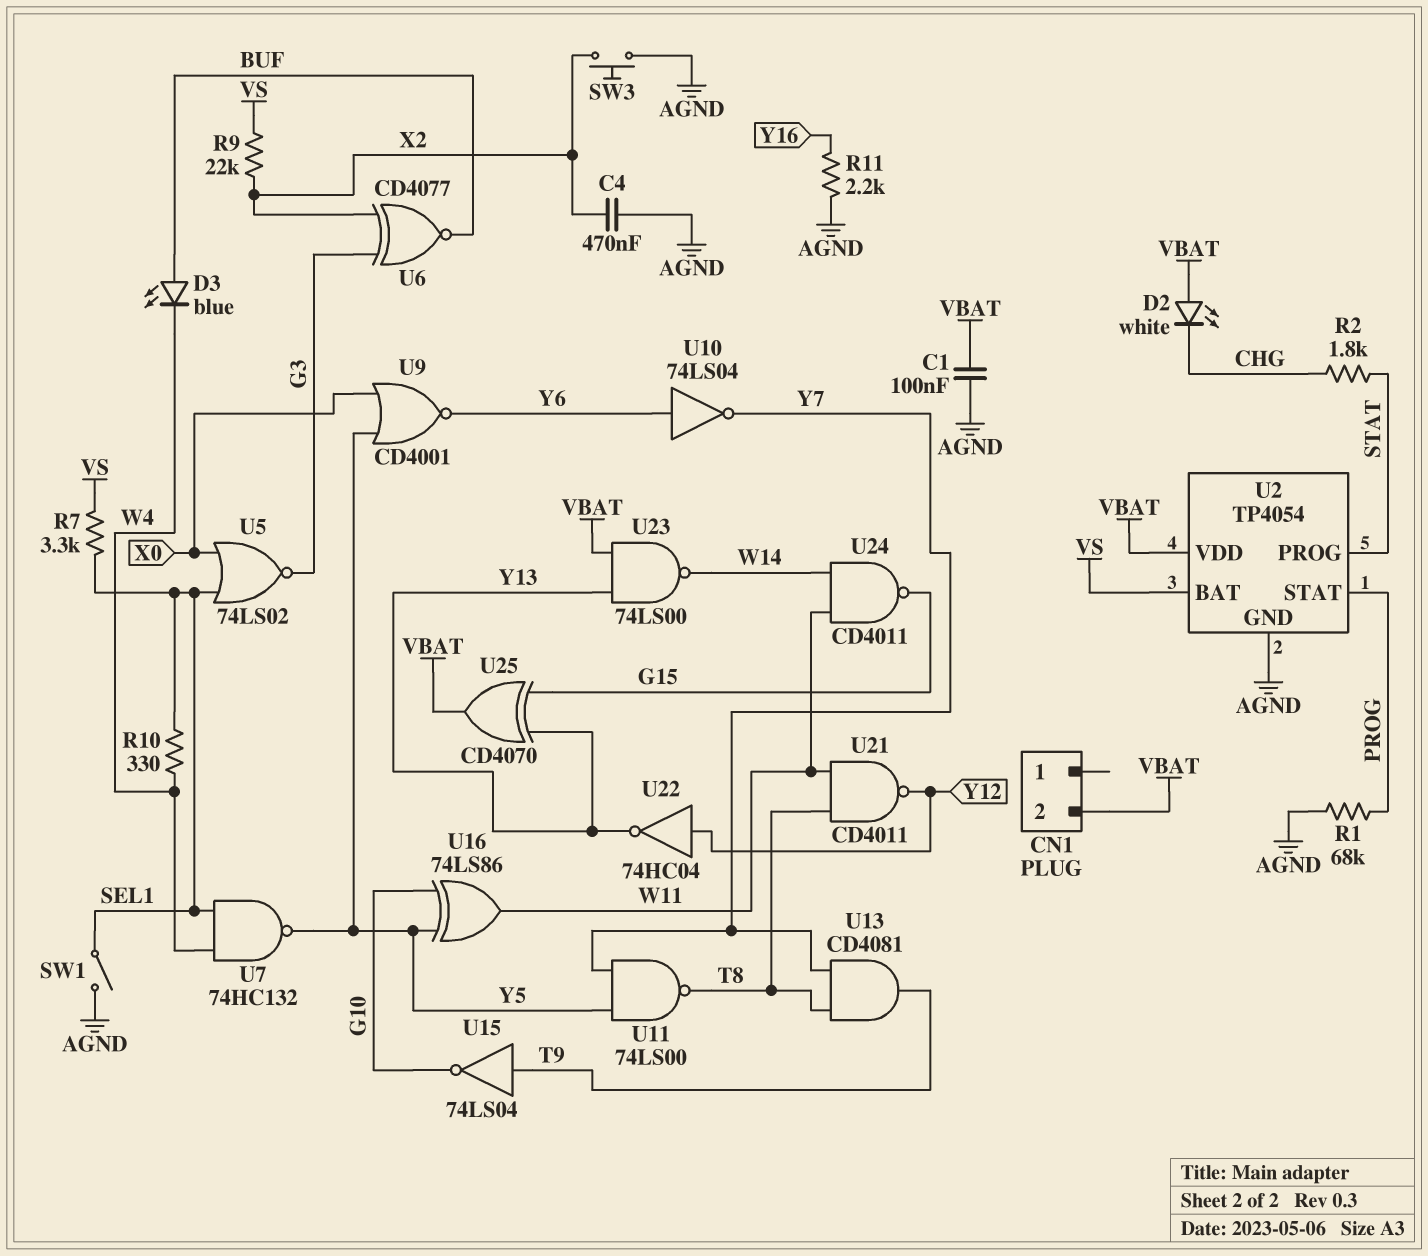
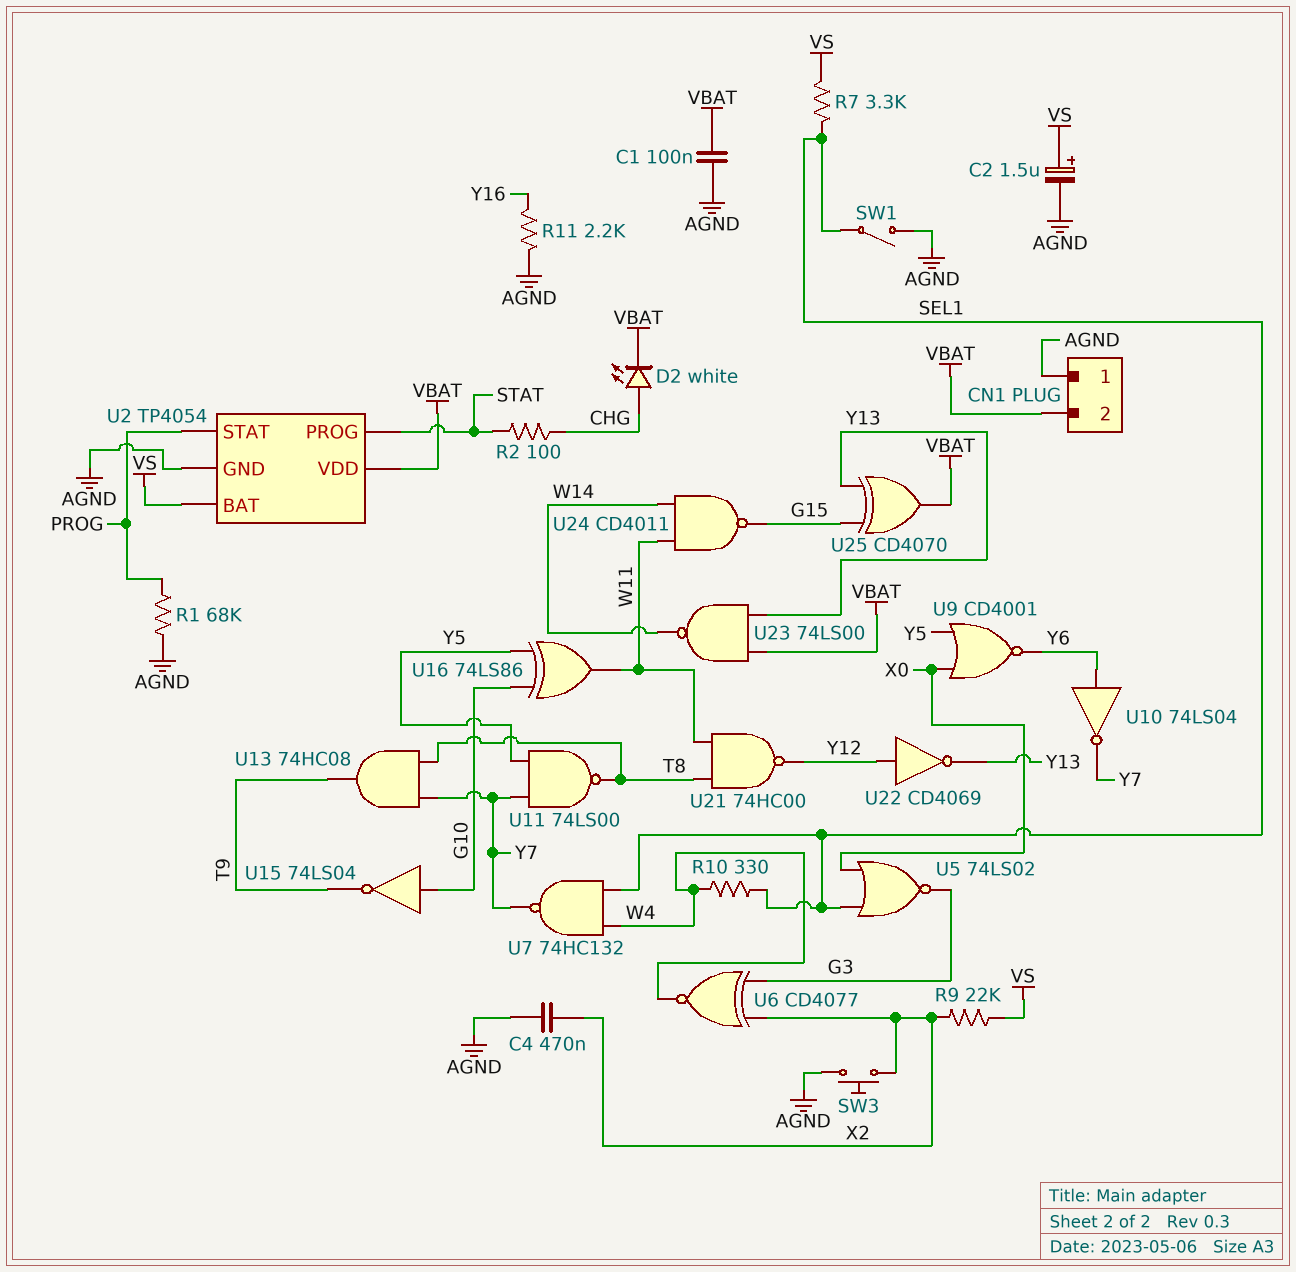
C2: none -> 1.5uF (plus VS, minus AGND)
CN1 pin 1: none -> AGND
D2: LED white (A VBAT, K CHG) -> LED white (A CHG, K VBAT)
D3: LED blue (A BUF, K W4) -> none
R2: 1.8k (CHG, STAT) -> 100 (CHG, STAT)
U6: XNOR CD4077 (in G3, in X2, out BUF) -> XNOR CD4077 (in G3, in X2, out W4)
U7: NAND 74HC132 (in SEL1, in W4, out Y5) -> NAND 74HC132 (in SEL1, in W4, out Y7)
U13: AND CD4081 (in T8, in Y7, out T9) -> AND 74HC08 (in T8, in Y7, out T9)
U15: NOT 74LS04 (in T9, out G10) -> NOT 74LS04 (in G10, out T9)
U21: NAND CD4011 (in T8, in W11, out Y12) -> NAND 74HC00 (in T8, in W11, out Y12)
U22: NOT 74HC04 (in Y12, out Y13) -> NOT CD4069 (in Y12, out Y13)

